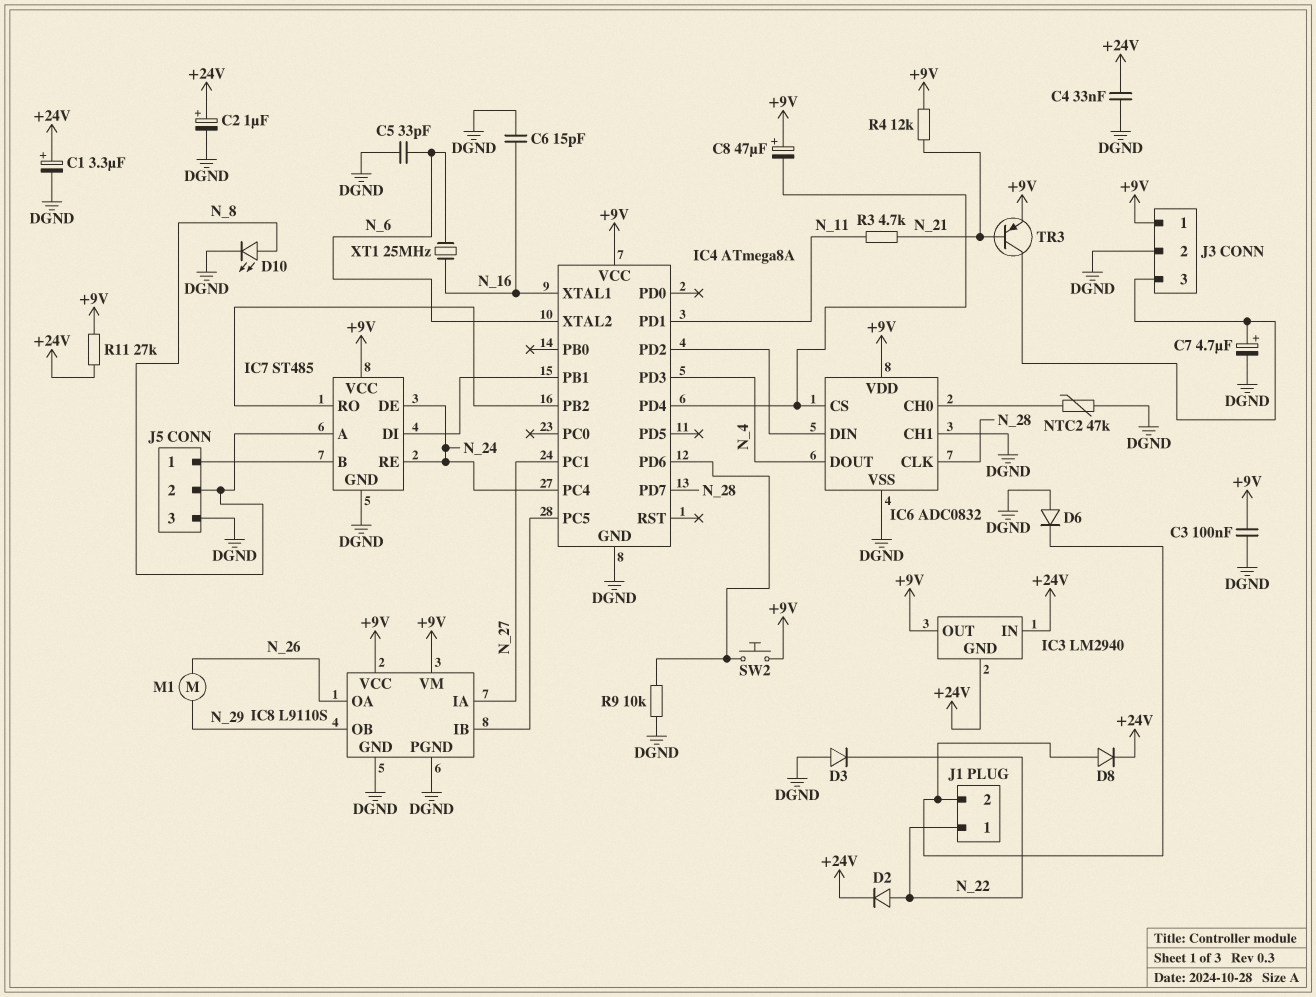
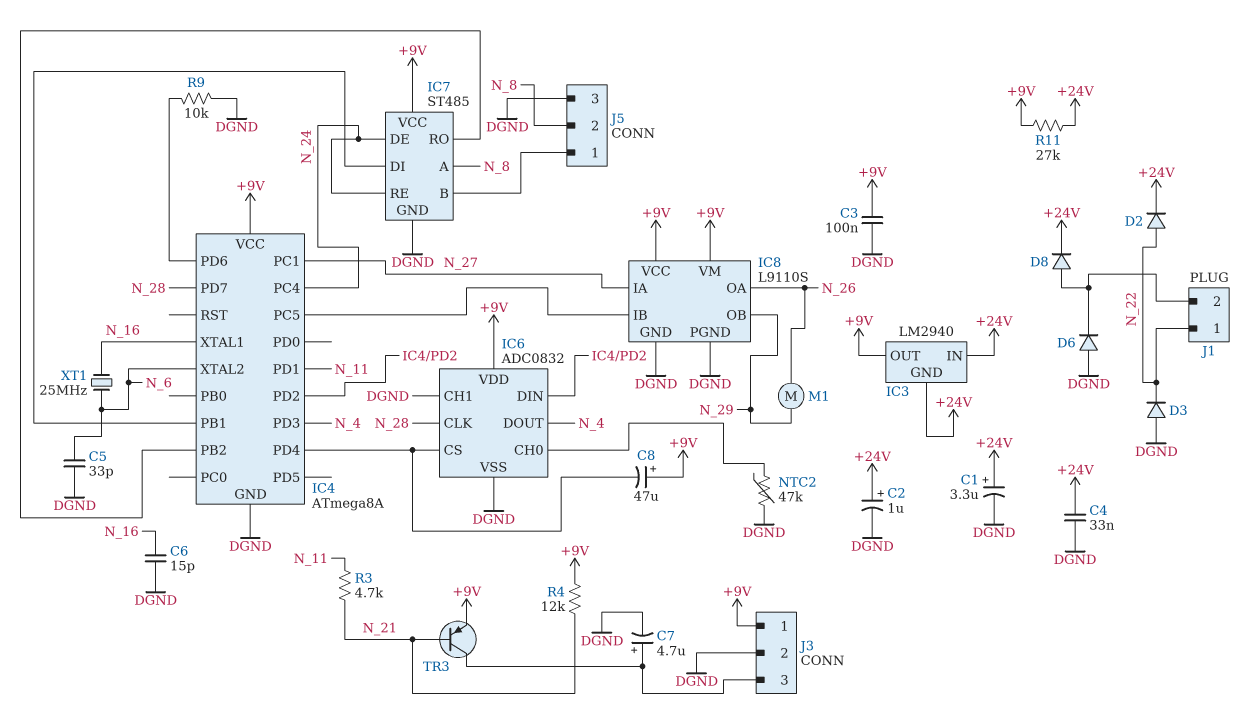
D10: LED (A N_8, K DGND) -> none
SW2: button (+9V, IC4/PD6) -> none

